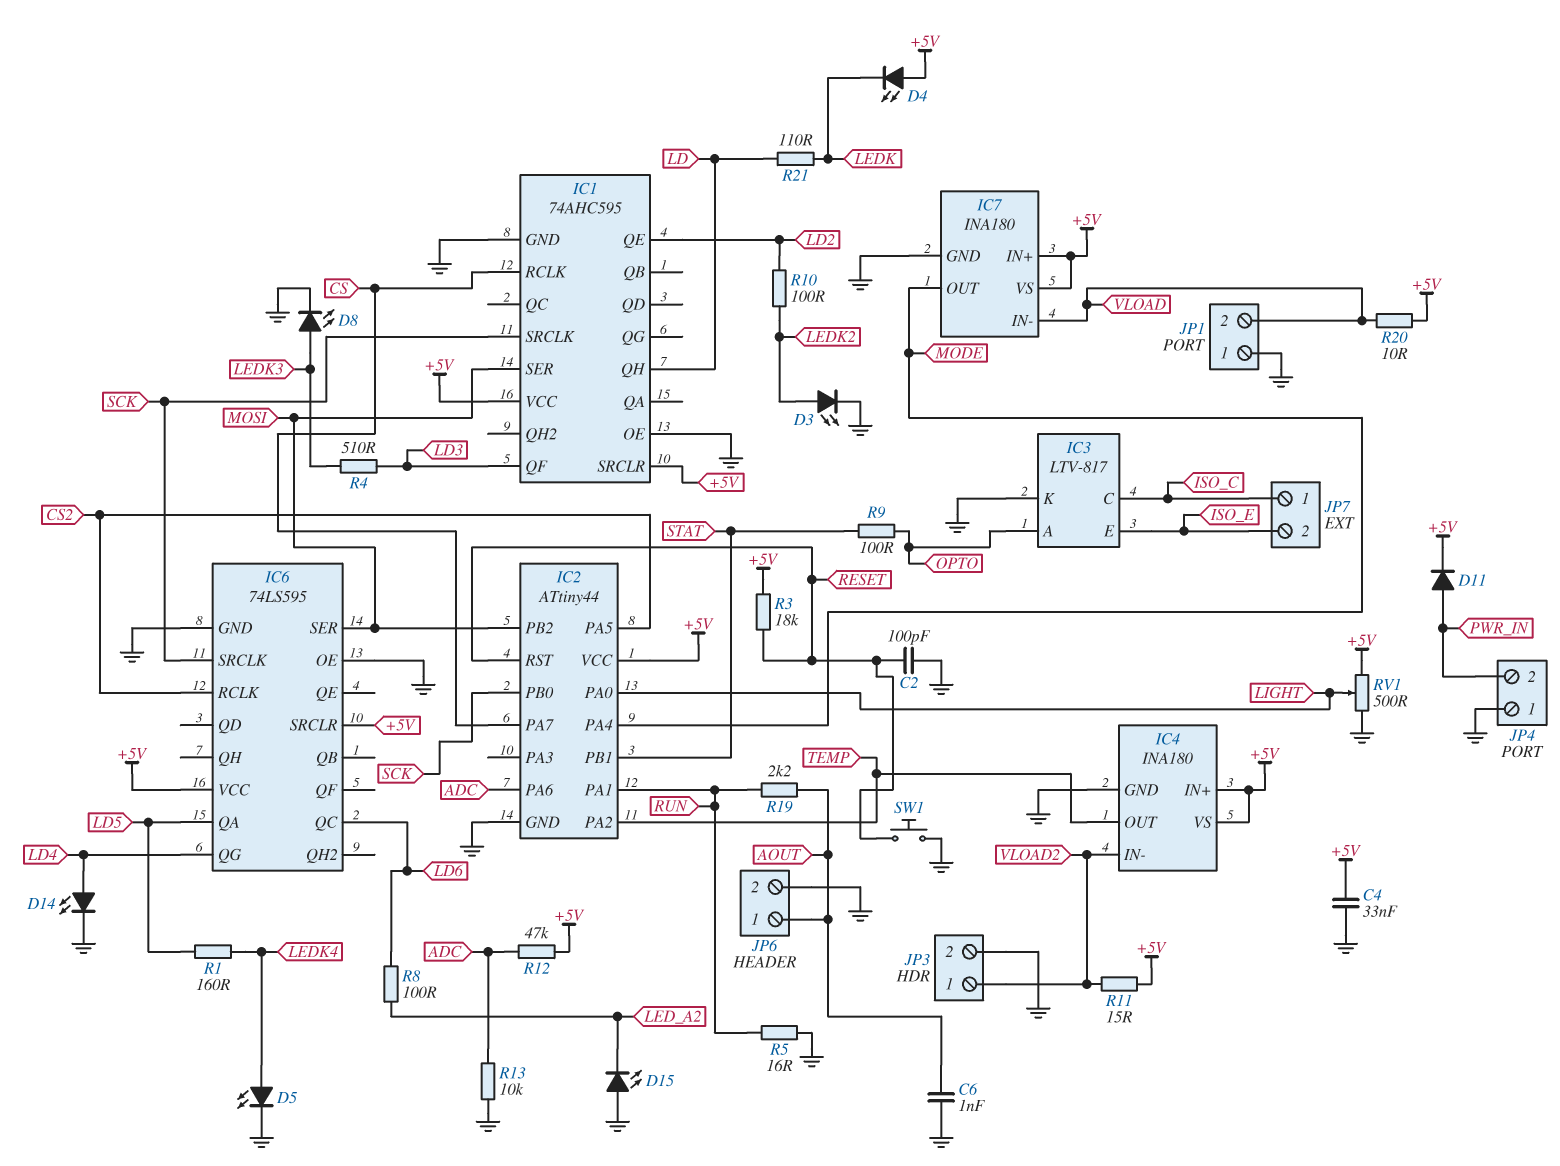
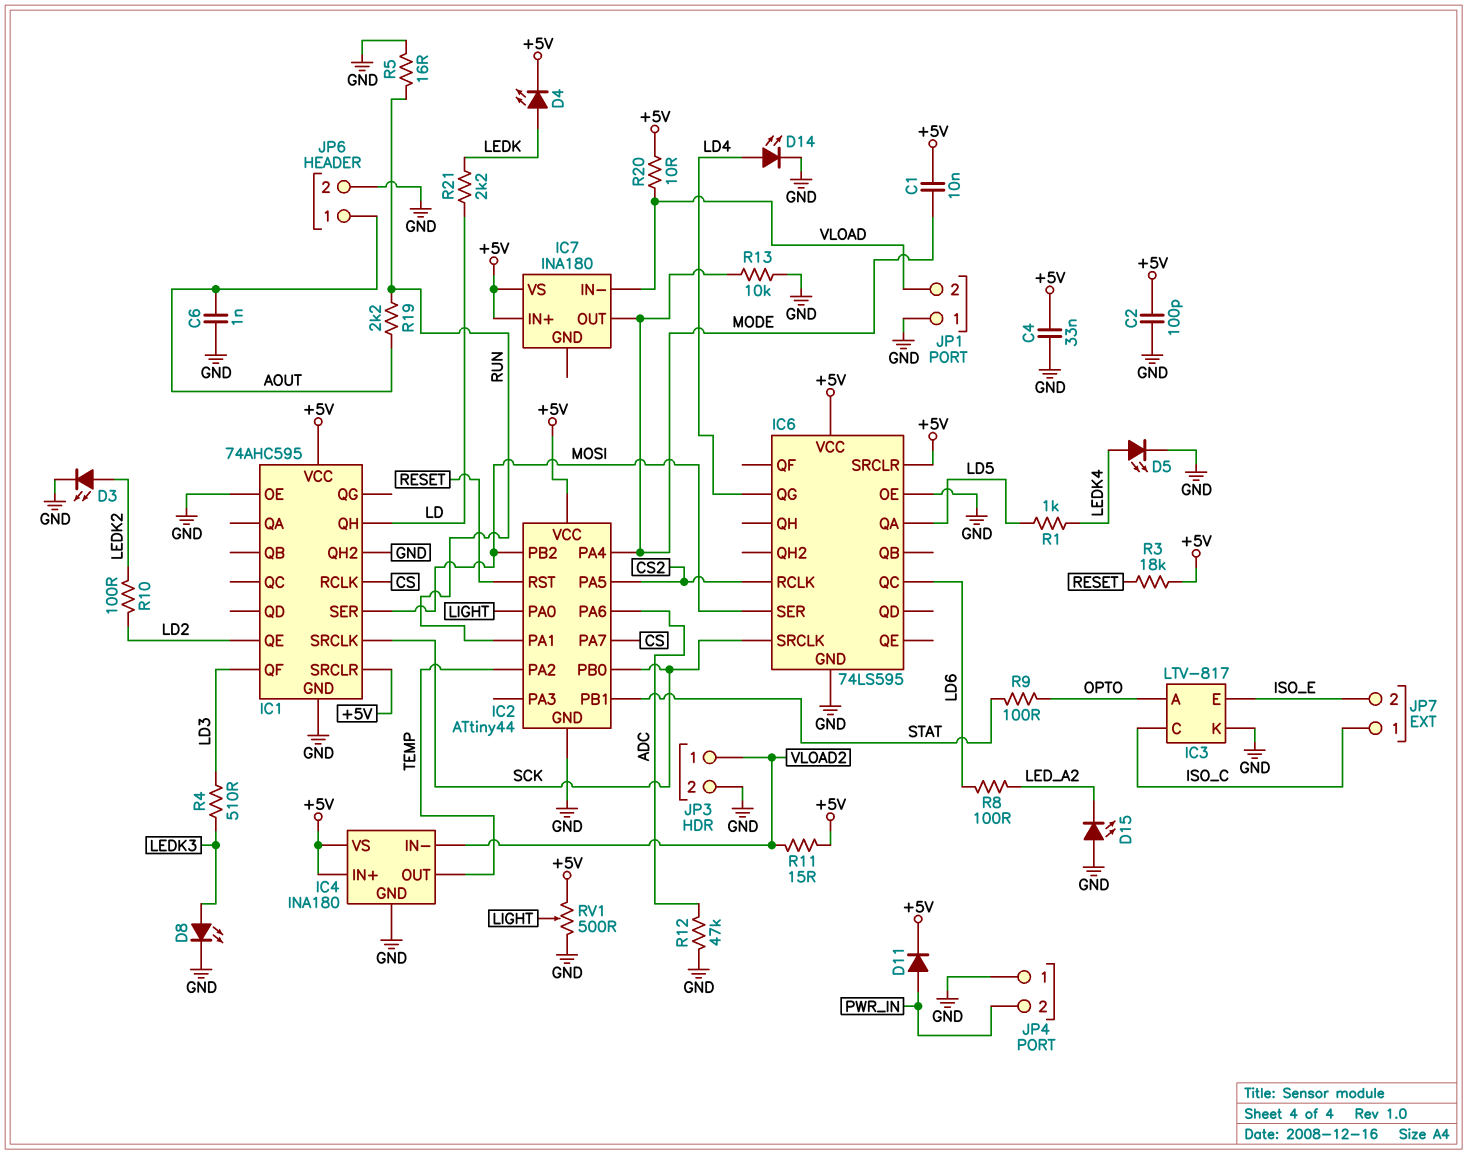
C1: none -> 10nF (+5V, MODE)
C2: 100pF (GND, RESET) -> 100pF (+5V, GND)
D4: LED (A +5V, K LEDK) -> LED (A LEDK, K +5V)
IC1 pin QH2: none -> GND
IC7 pin GND: GND -> none
R1: 160 (LD5, LEDK4) -> 1k (LD5, LEDK4)
R12: 47k (+5V, ADC) -> 47k (ADC, GND)
R13: 10k (ADC, GND) -> 10k (GND, MODE)
R21: 110 (LD, LEDK) -> 2.2k (LD, LEDK)
SW1: button (GND, RESET) -> none

